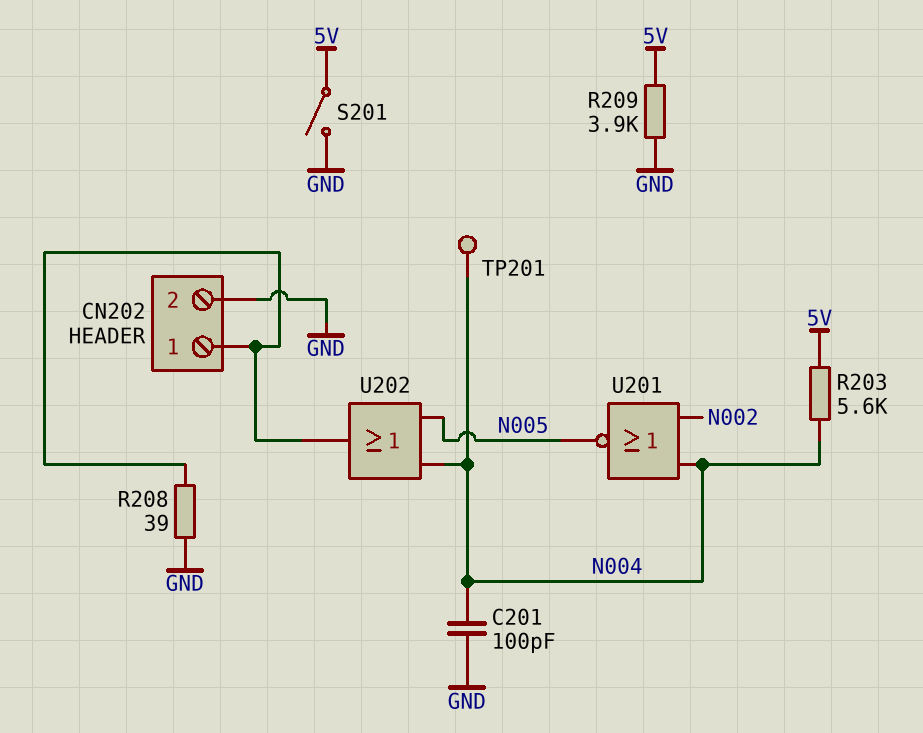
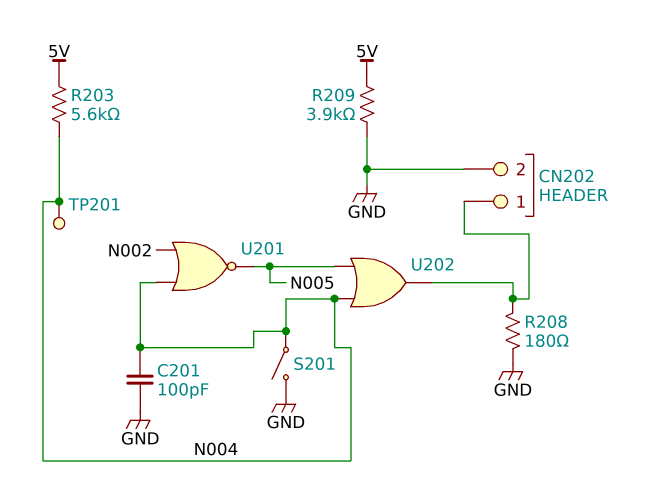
R208: 39 (CN202/1, GND) -> 180 (CN202/1, GND)
S201: switch (5V, GND) -> switch (GND, N004)

